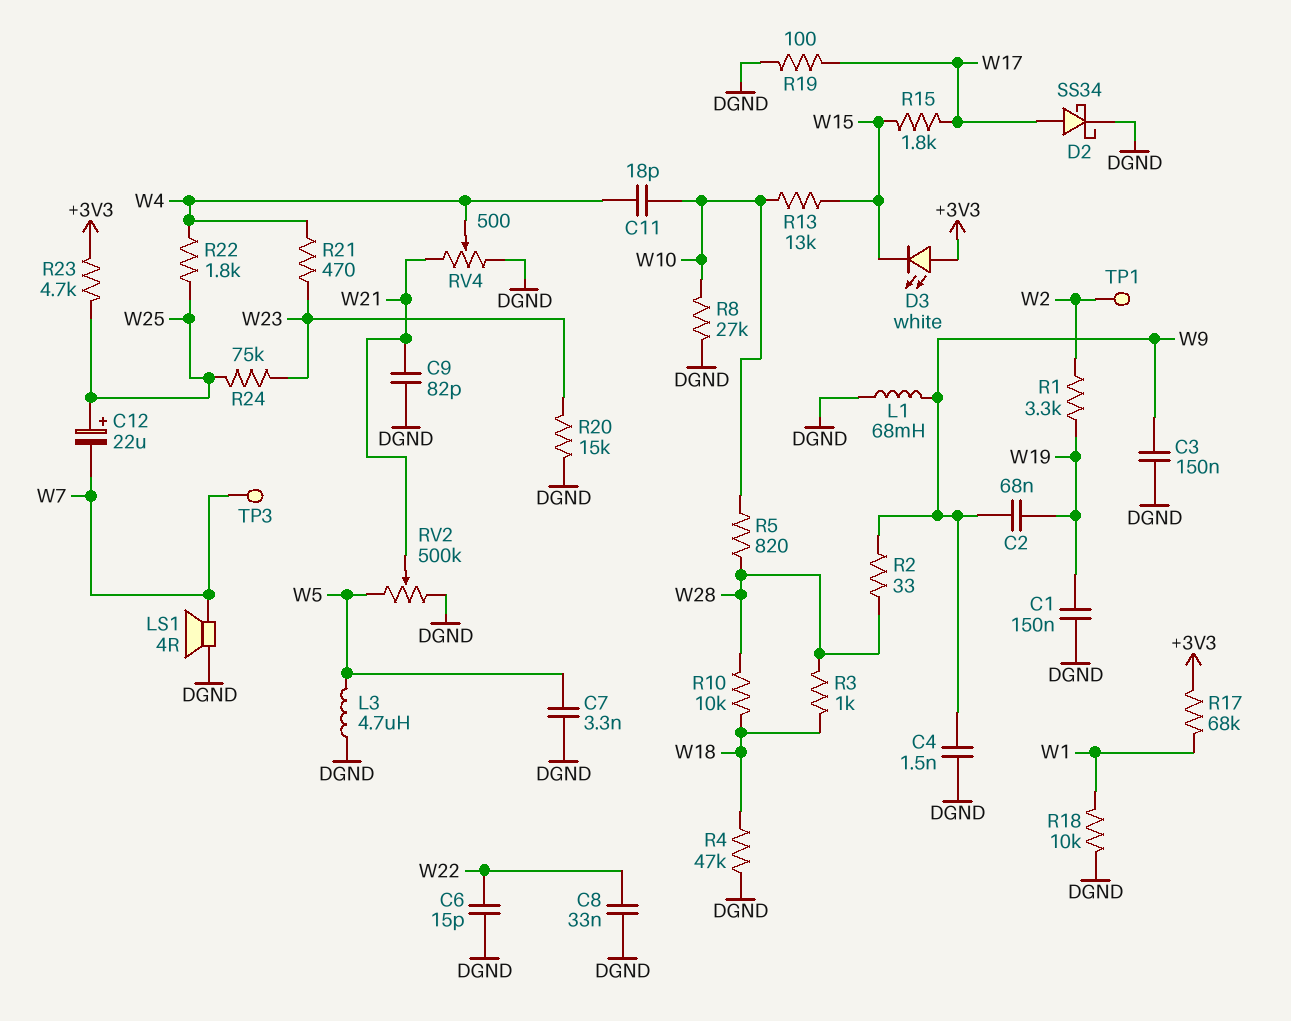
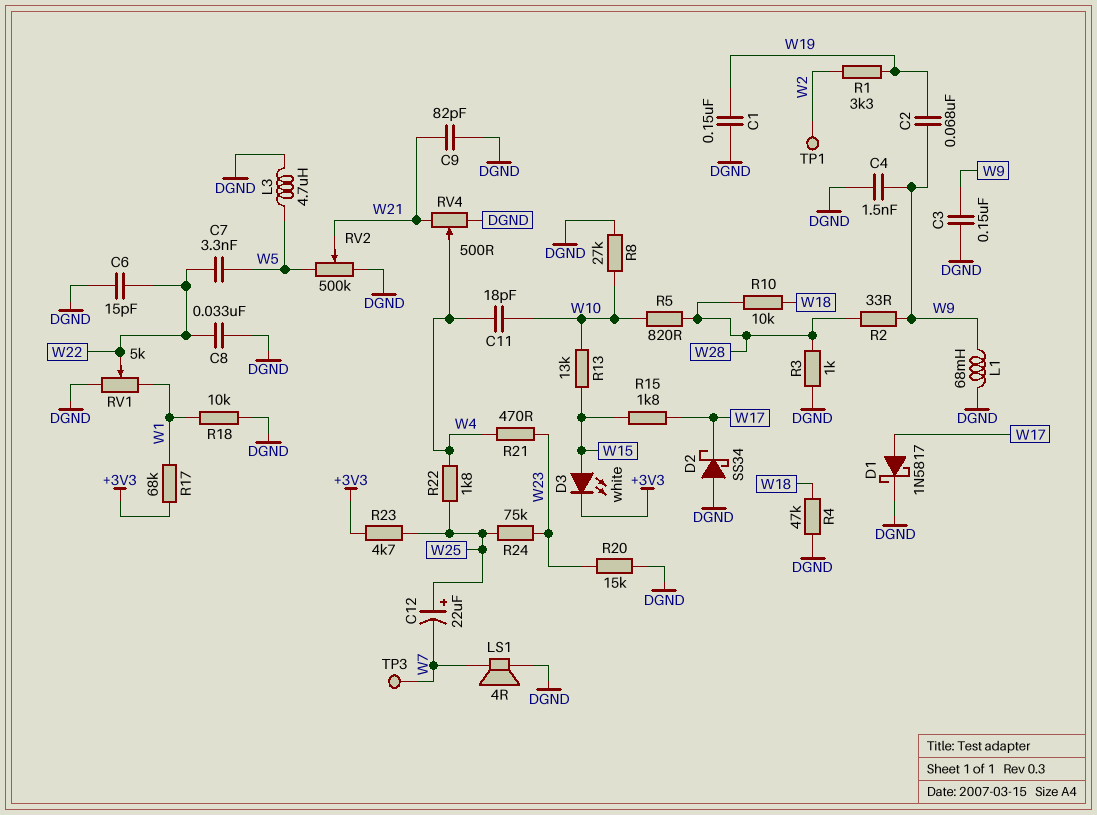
C7: 3.3nF (DGND, W5) -> 3.3nF (W5, W22)
D1: none -> schottky 1N5817 (A W17, K DGND)
D2: schottky SS34 (A W17, K DGND) -> schottky SS34 (A DGND, K W17)
D3: LED white (A +3V3, K W15) -> LED white (A W15, K +3V3)
R3: 1k (W18, W28) -> 1k (DGND, W28)
R19: 100 (DGND, W17) -> none
RV1: none -> 5k (DGND, W1, wiper W22)

